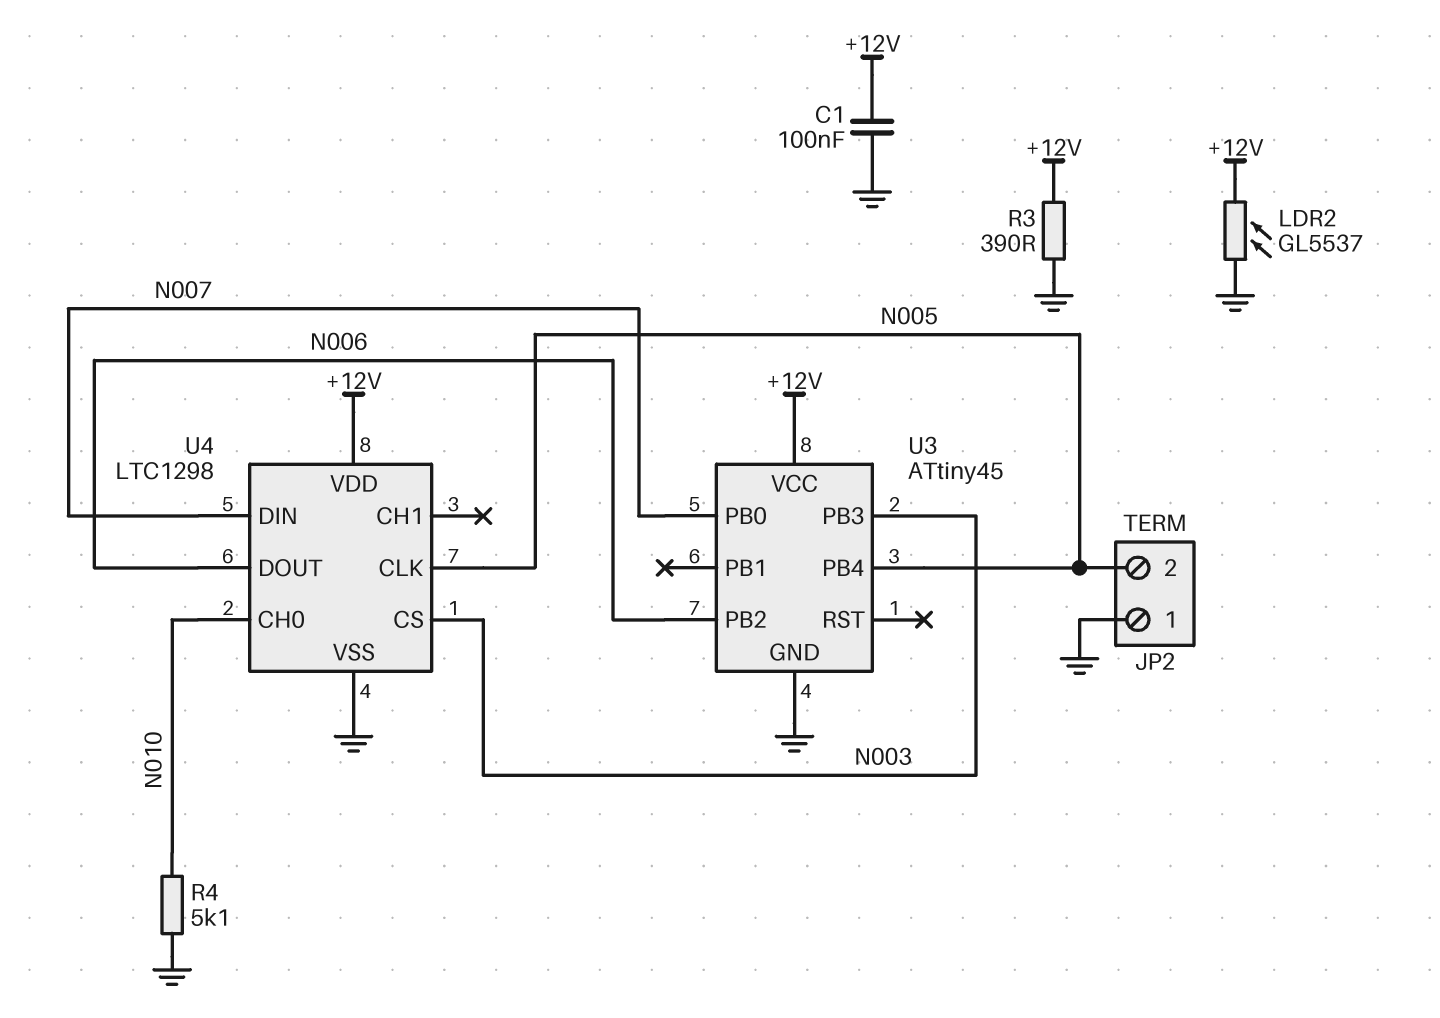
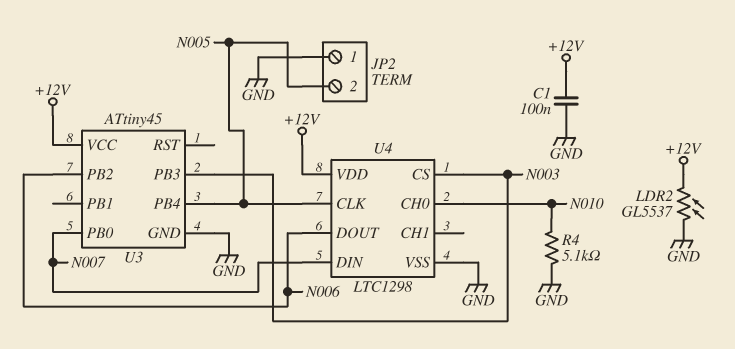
R3: 390 (+12V, GND) -> none

